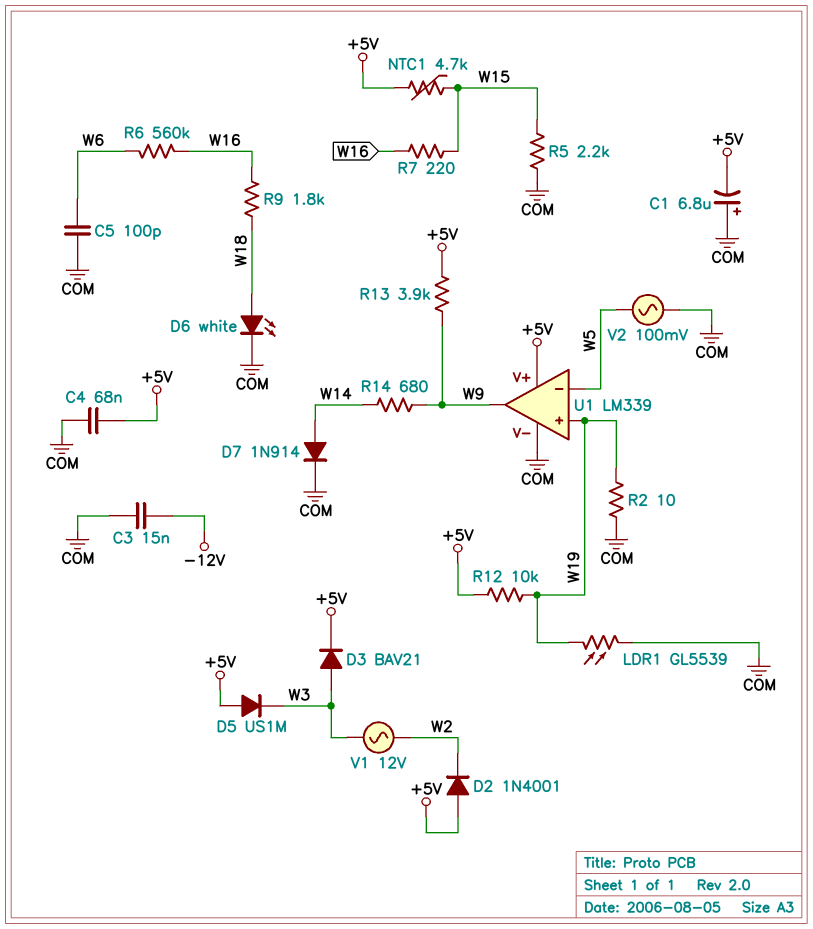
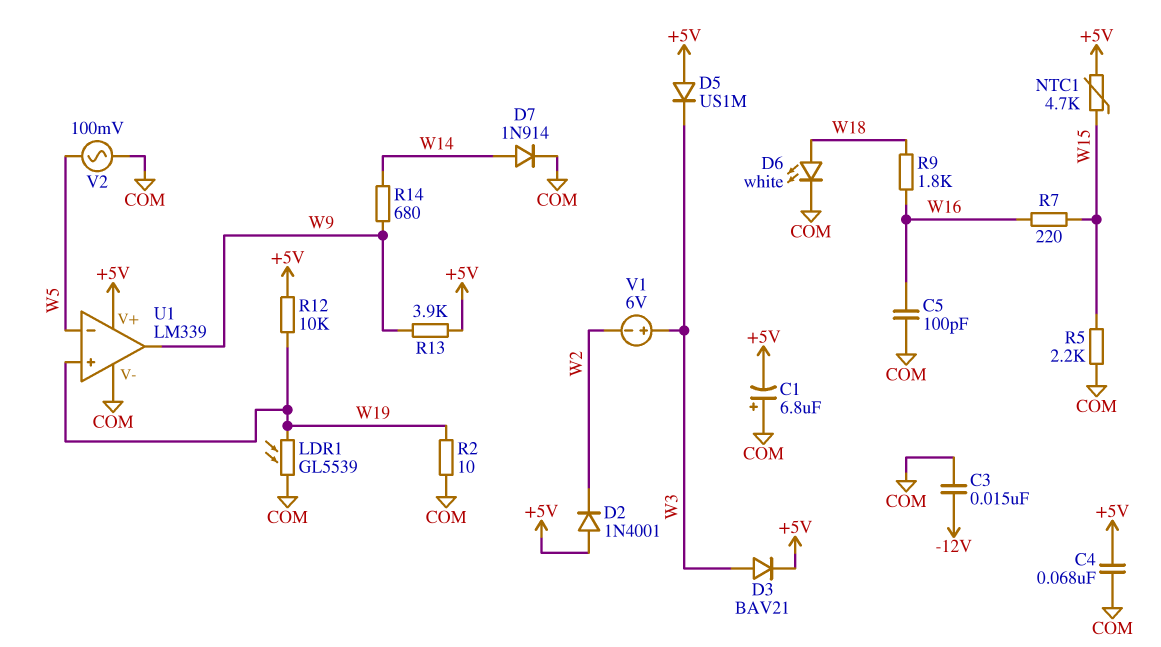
C5: 100pF (COM, W6) -> 100pF (COM, W16)
R6: 560k (W6, W16) -> none
V1: AC 12V (W2, W3) -> 6V (plus W3, minus W2)

